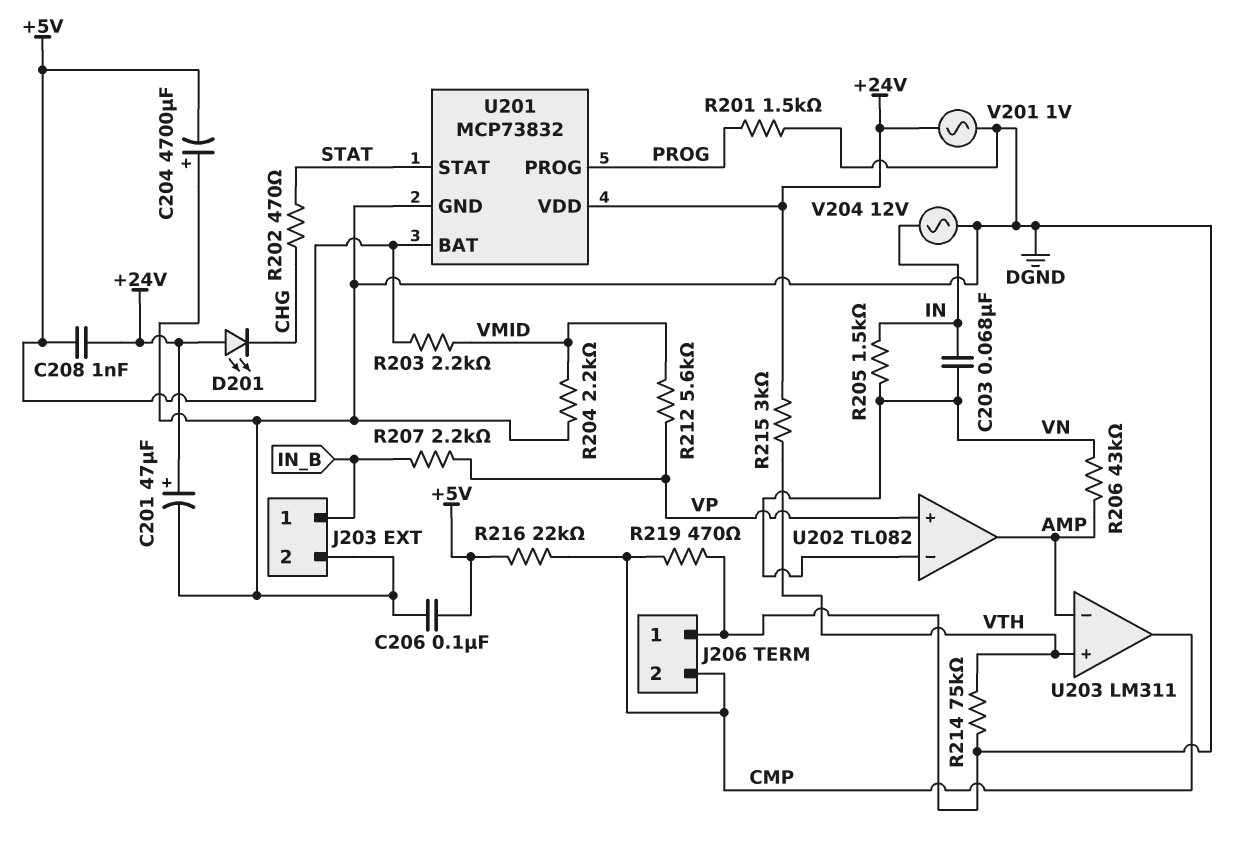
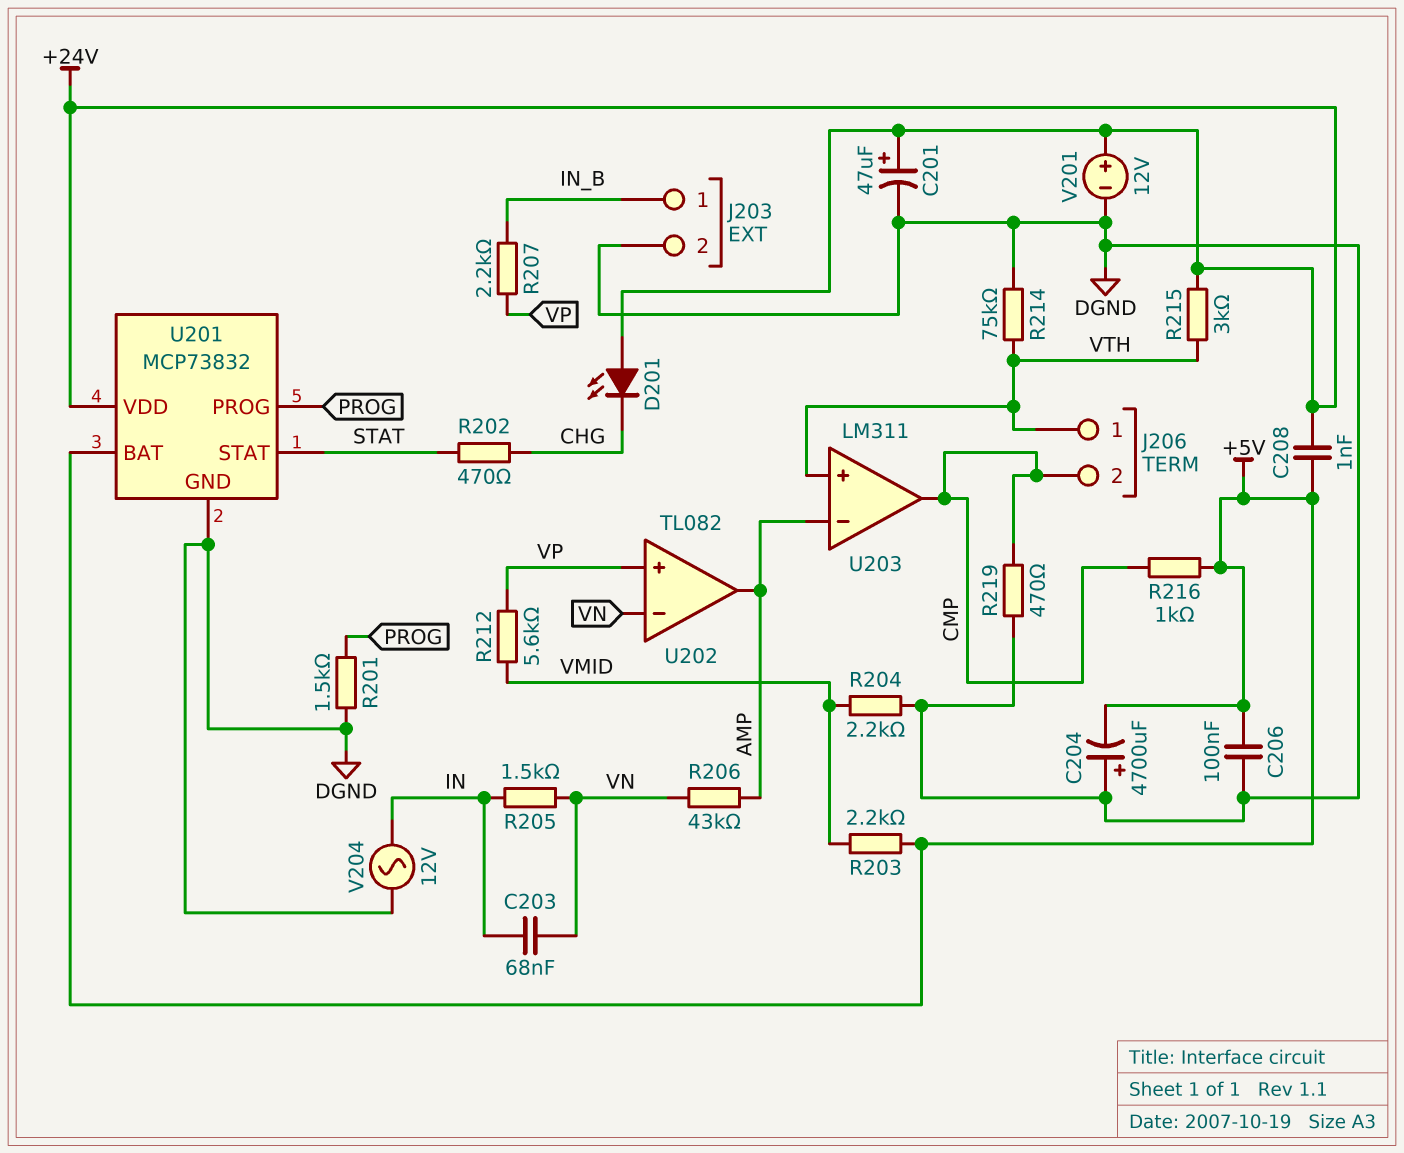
J206 pin 1: DGND -> VTH
R216: 22k (+5V, CMP) -> 1k (+5V, CMP)
V201: AC 1V (+24V, DGND) -> 12V (plus +24V, minus DGND)

